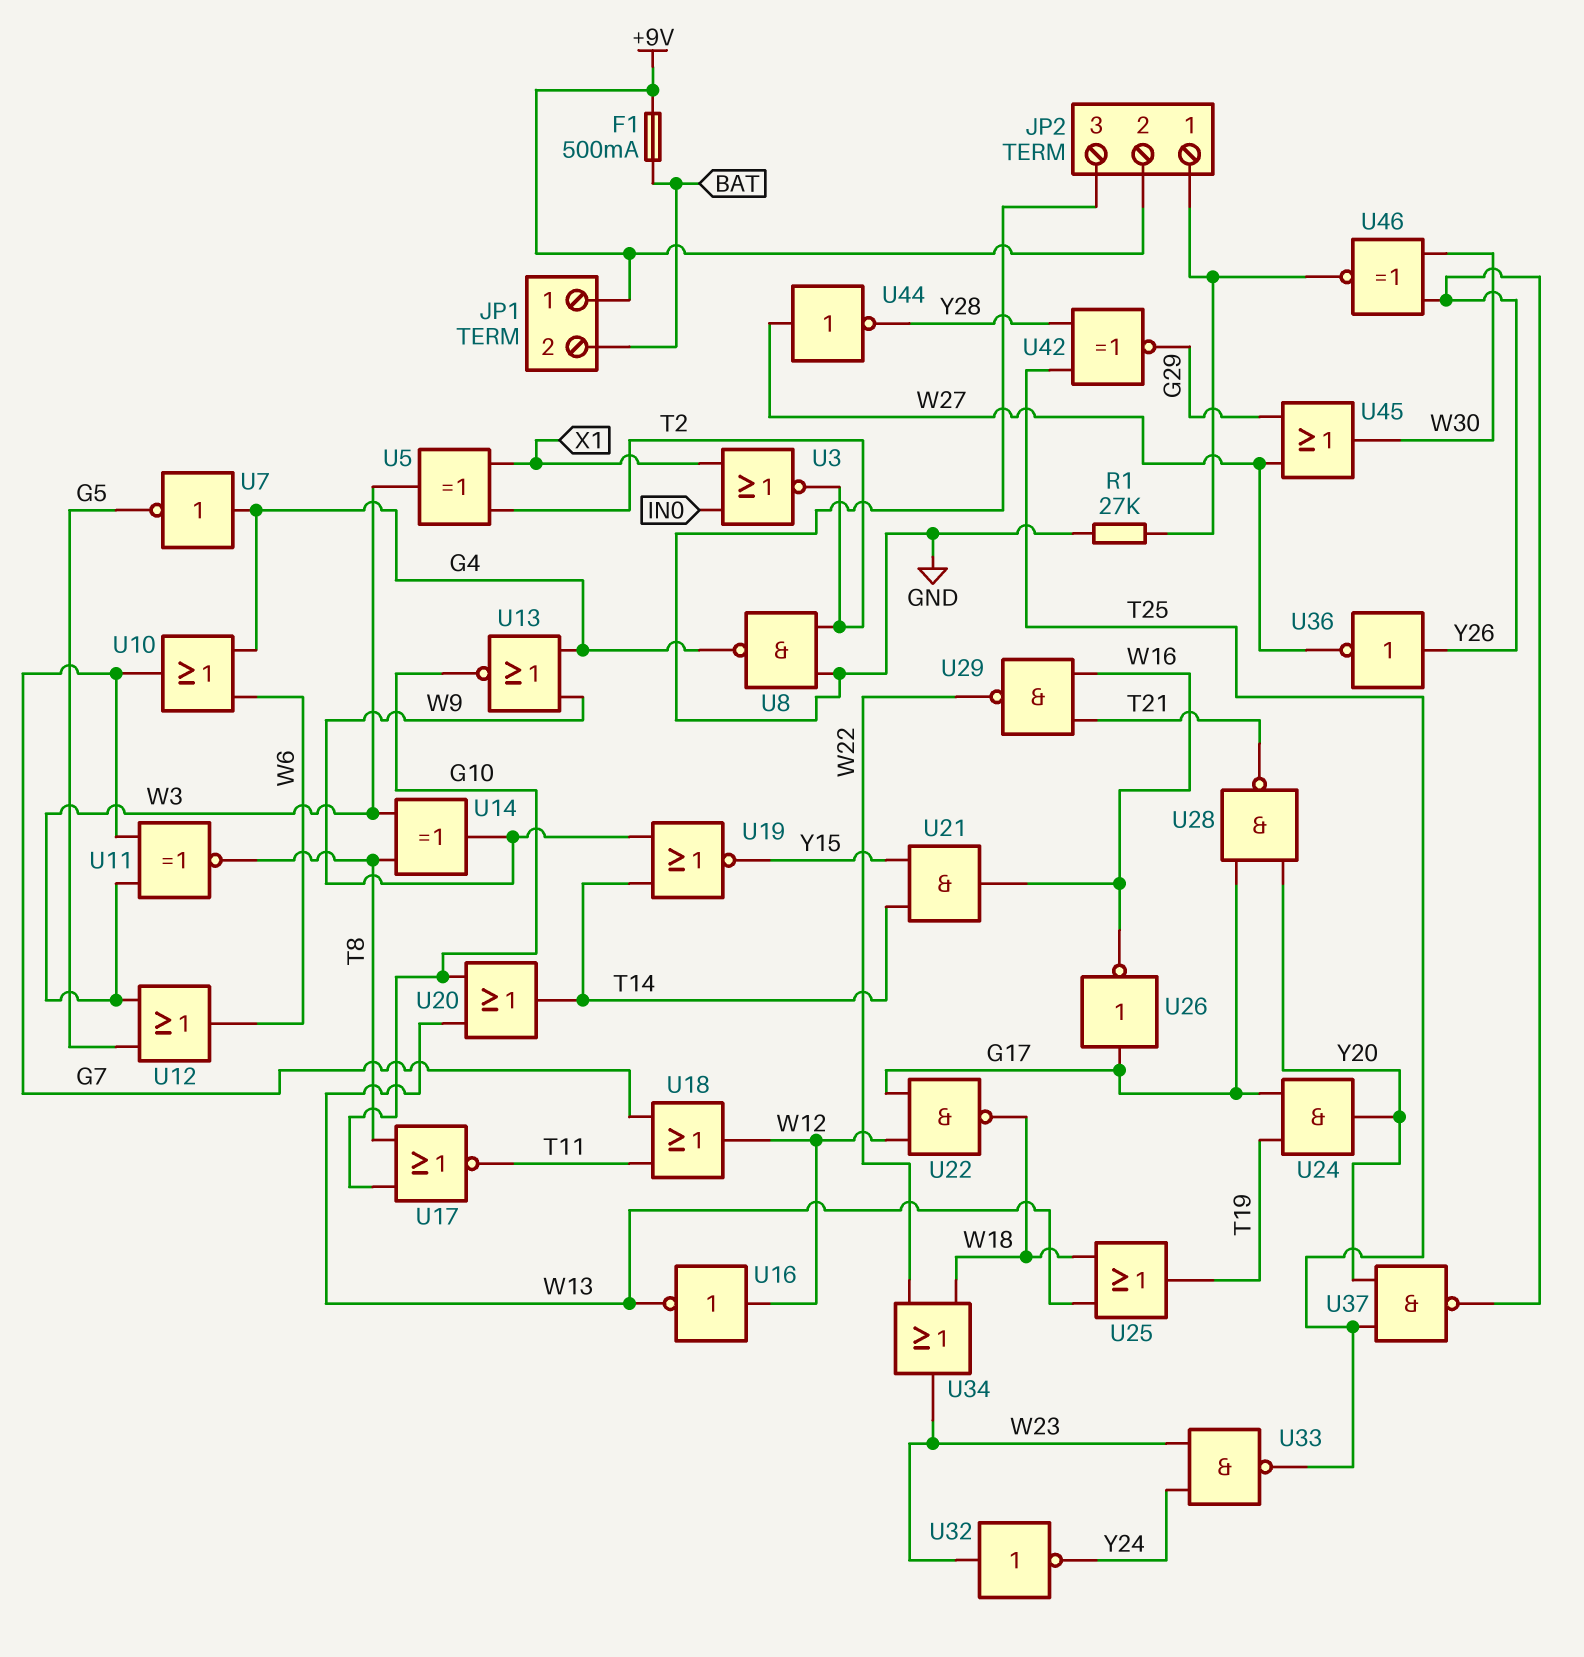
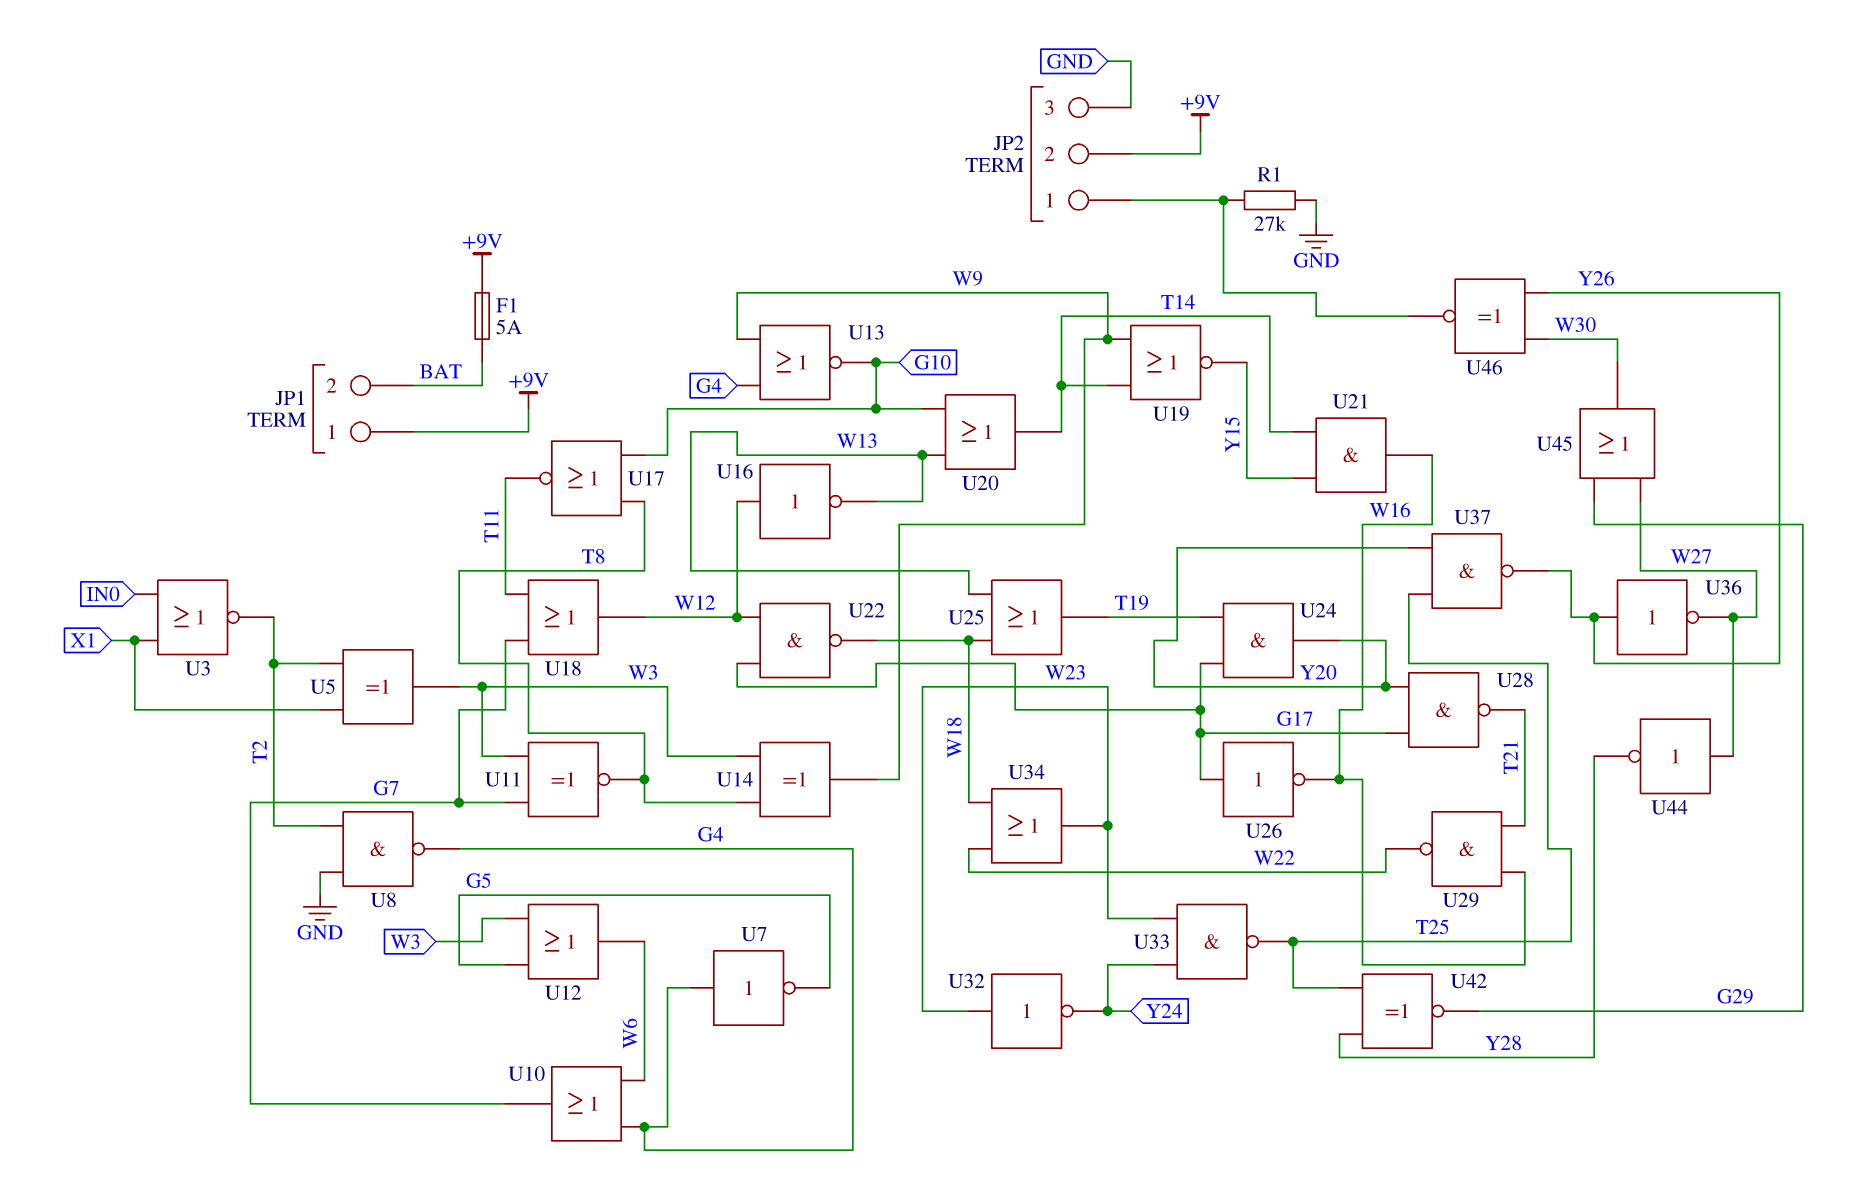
F1: 500mA (+9V, BAT) -> 5A (+9V, BAT)

